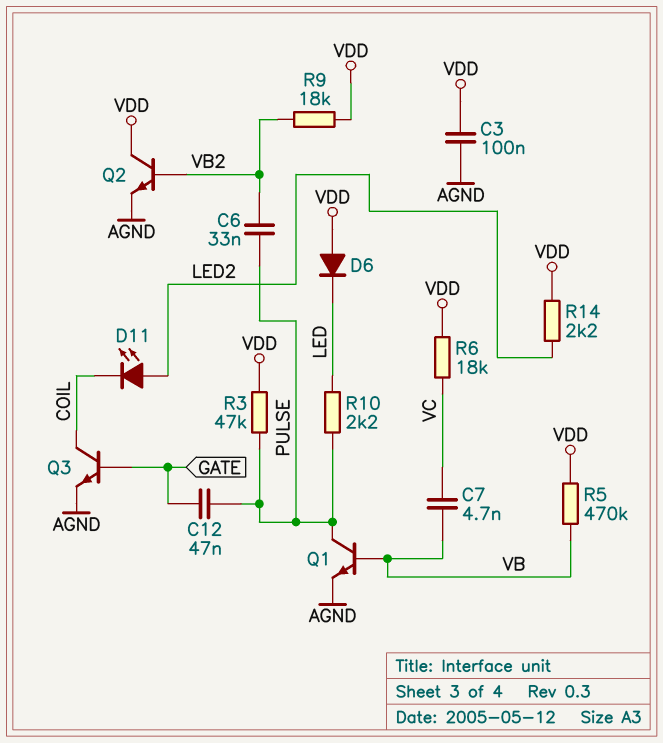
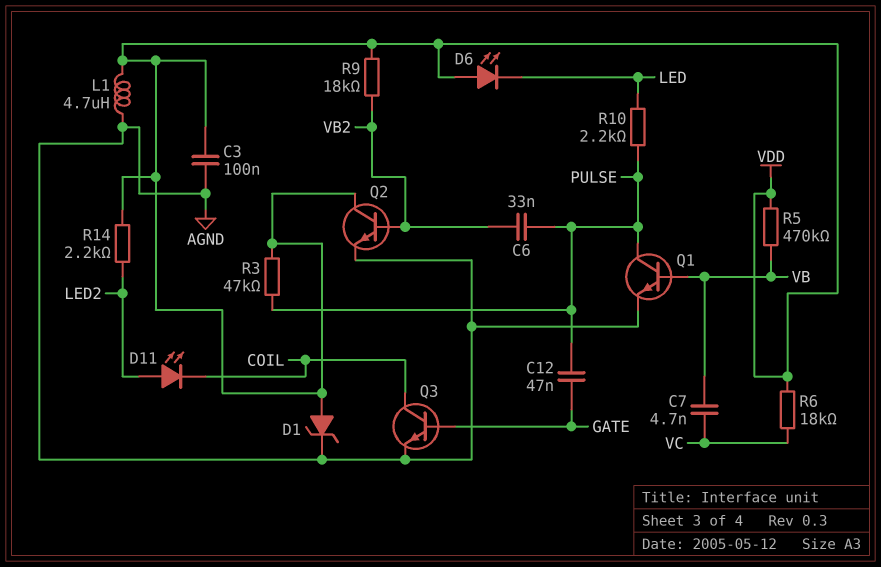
D1: none -> zener (A VDD, K AGND)
D6: diode (A VDD, K LED) -> LED (A VDD, K LED)
L1: none -> 4.7uH (AGND, VDD)

